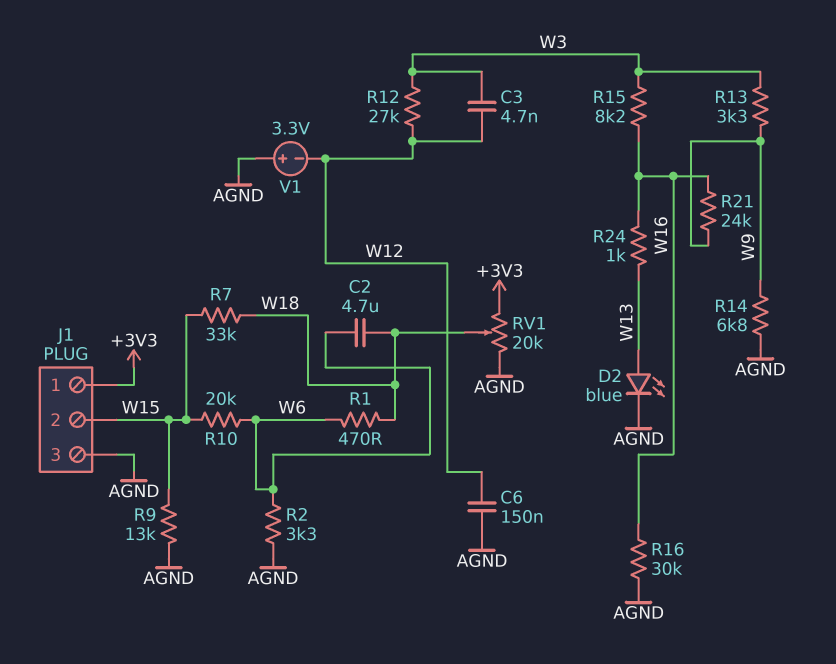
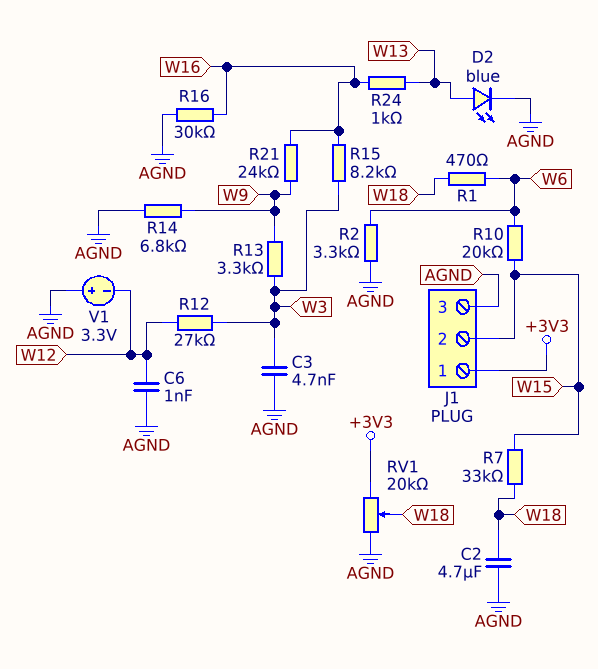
C2: 4.7uF (W6, W18) -> 4.7uF (AGND, W18)
C3: 4.7nF (W3, W12) -> 4.7nF (AGND, W3)
C6: 150nF (AGND, W12) -> 1nF (AGND, W12)
R9: 13k (AGND, W15) -> none

